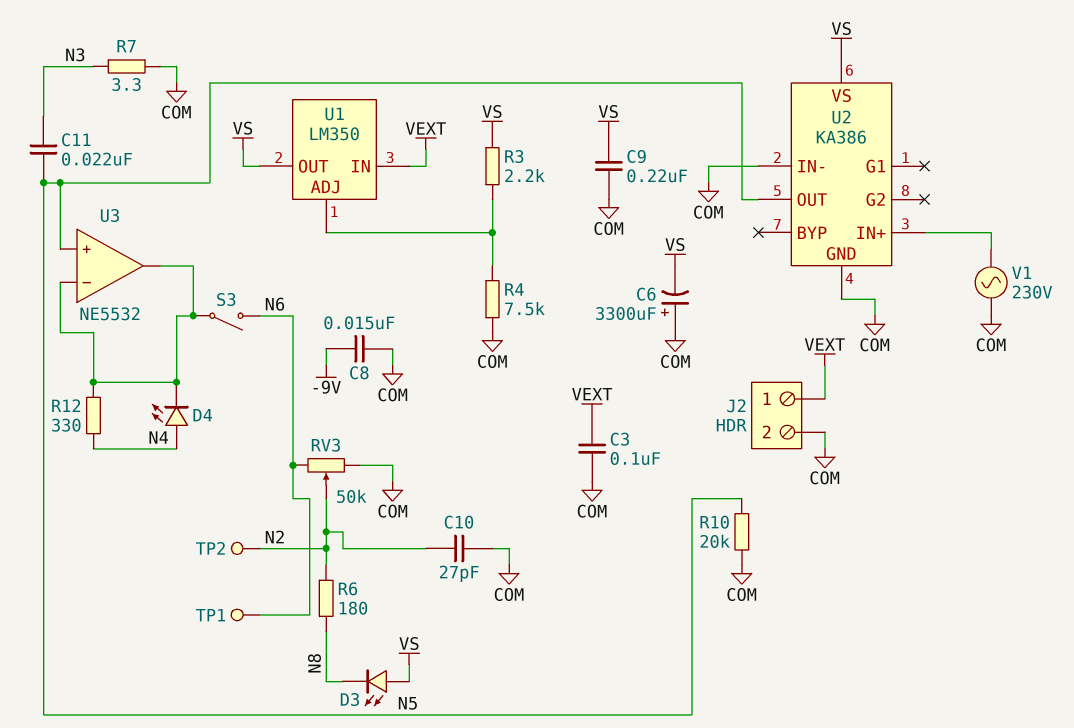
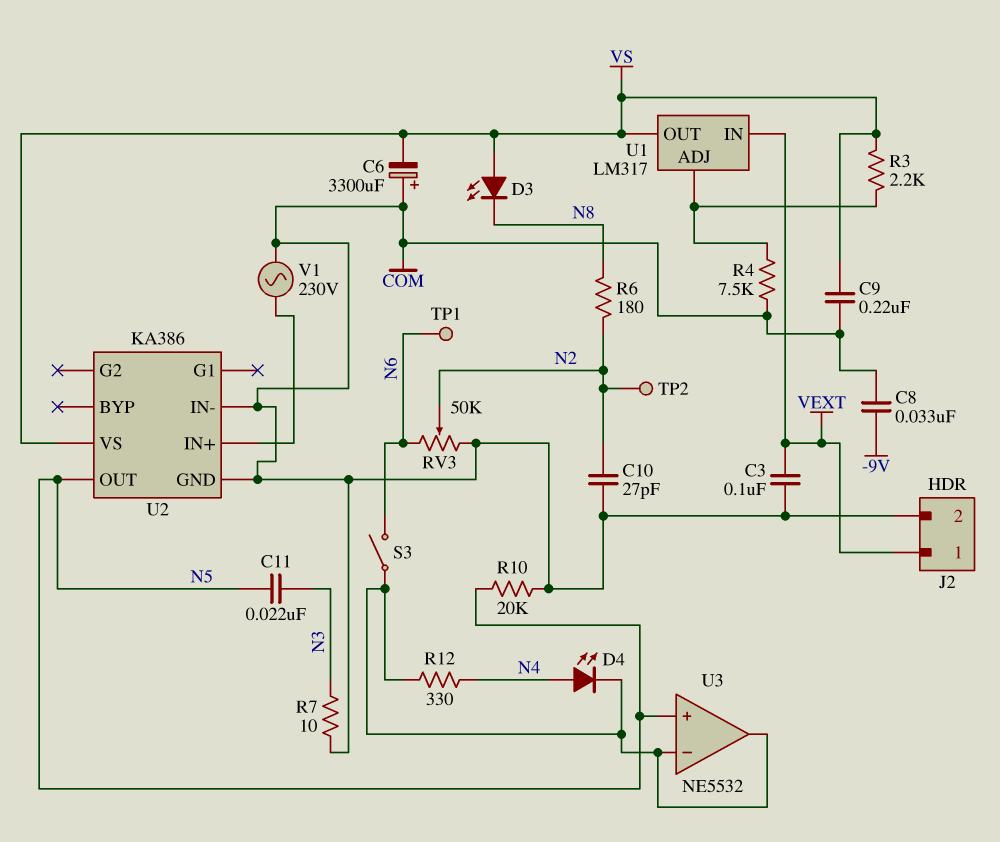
C8: 15nF (-9V, COM) -> 33nF (-9V, COM)
R7: 3.3 (COM, N3) -> 10 (COM, N3)
U1: LM350 -> LM317

